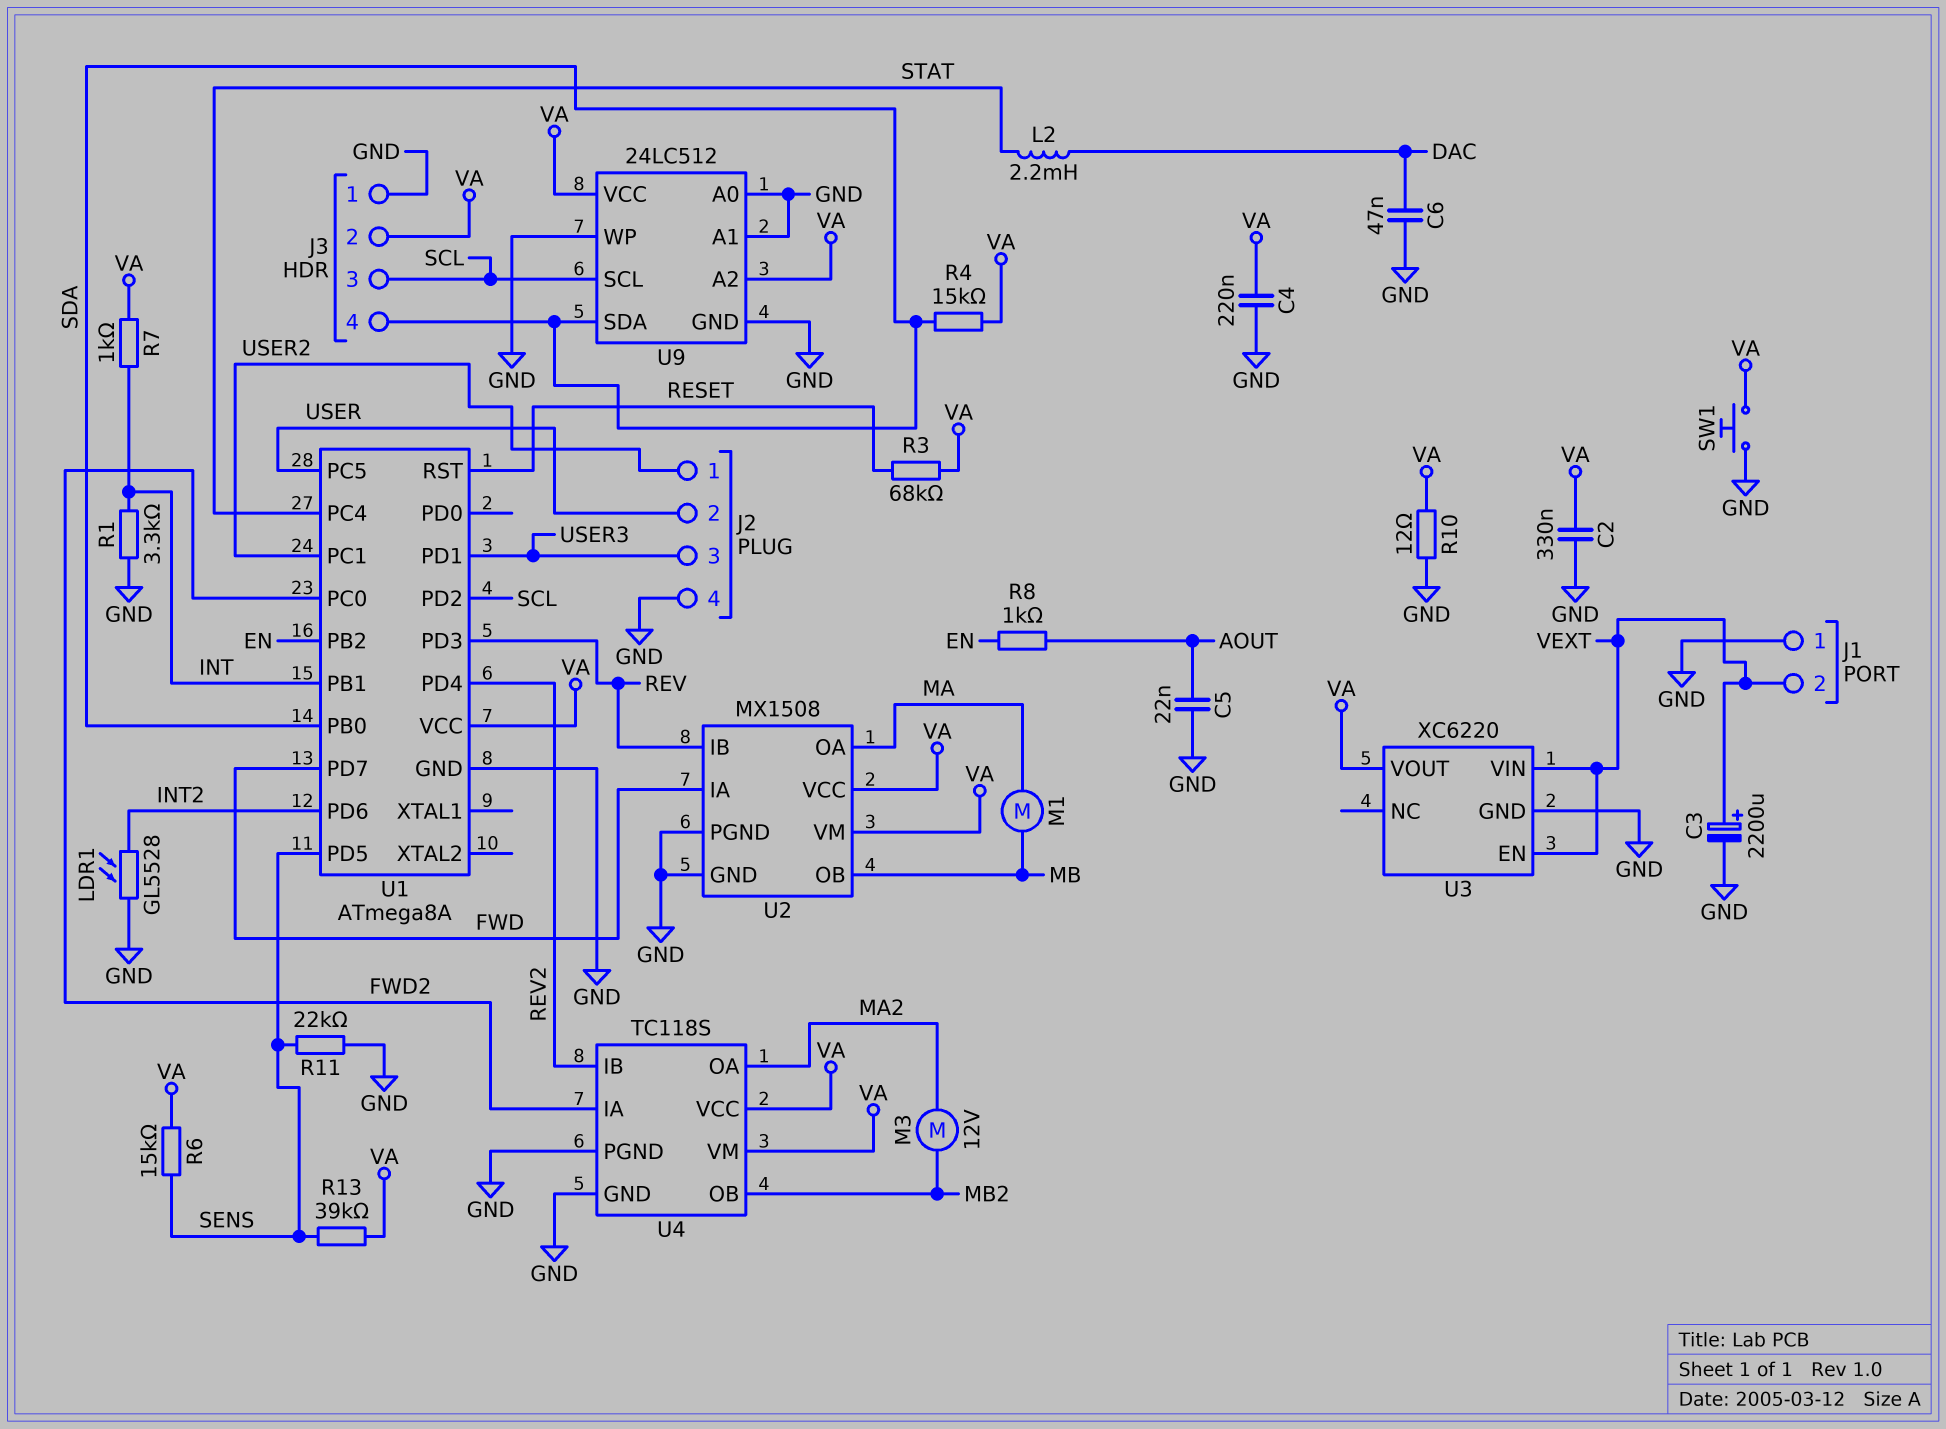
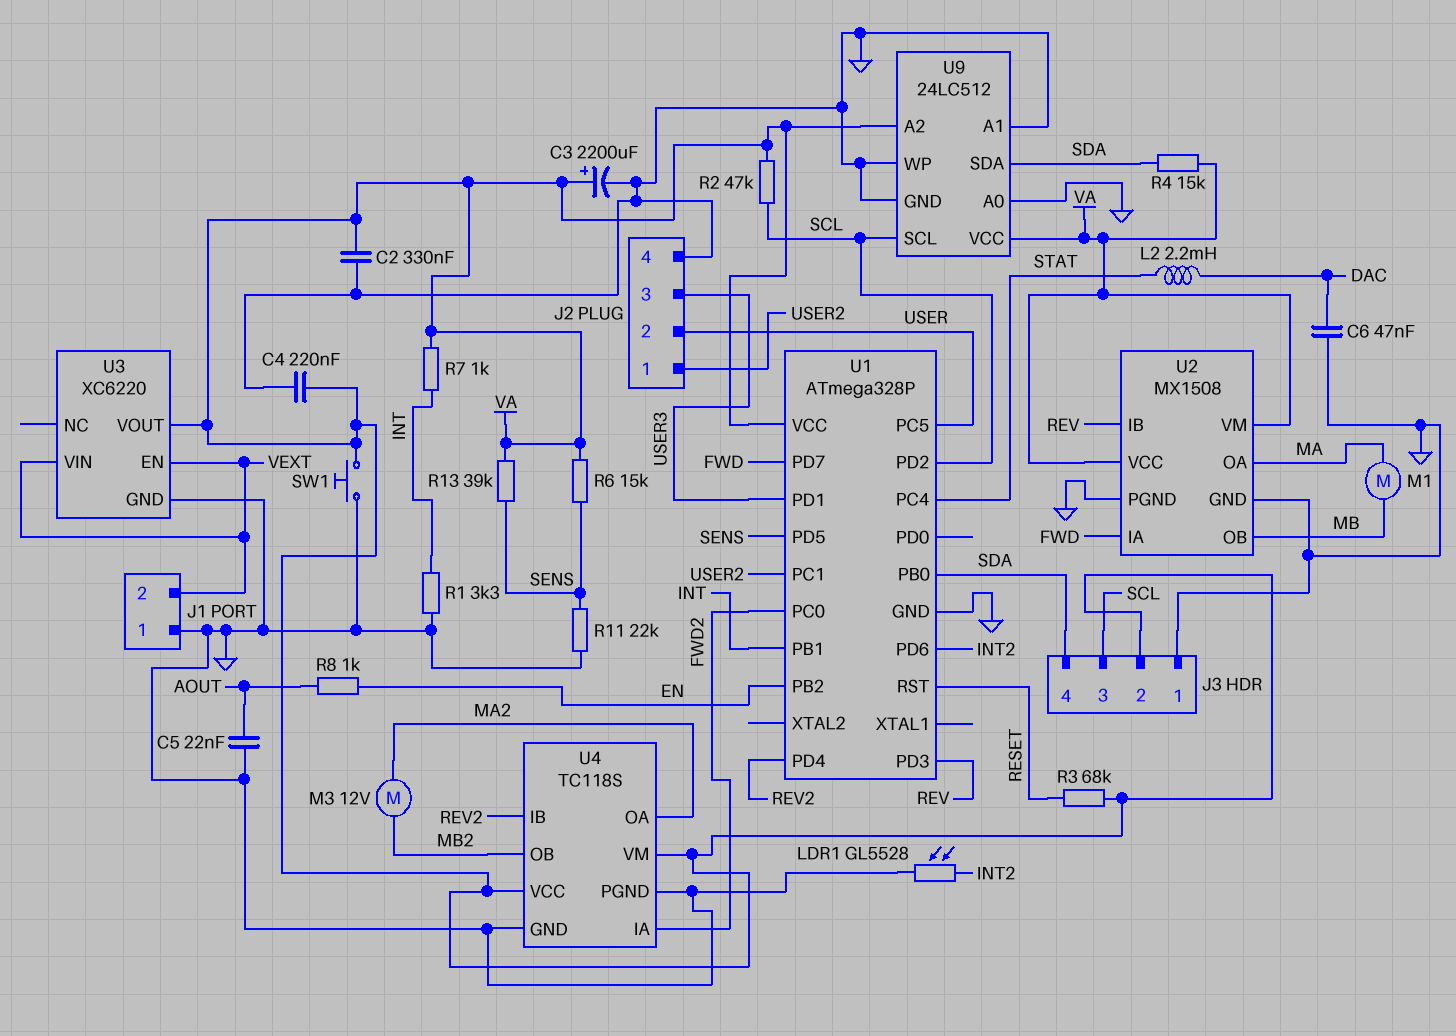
C3: 2200uF (plus VEXT, minus GND) -> 2200uF (plus VA, minus GND)
R2: none -> 47k (SCL, VA)
R10: 12 (GND, VA) -> none
U1: ATmega8A -> ATmega328P

